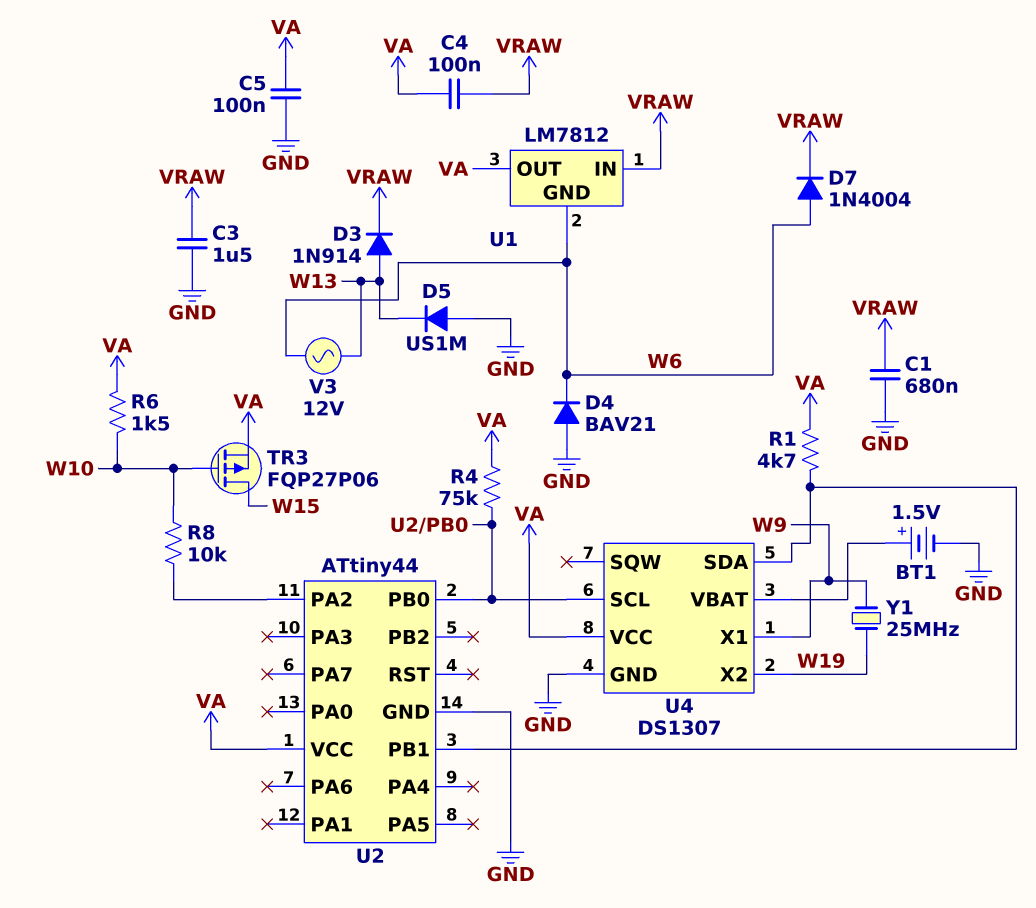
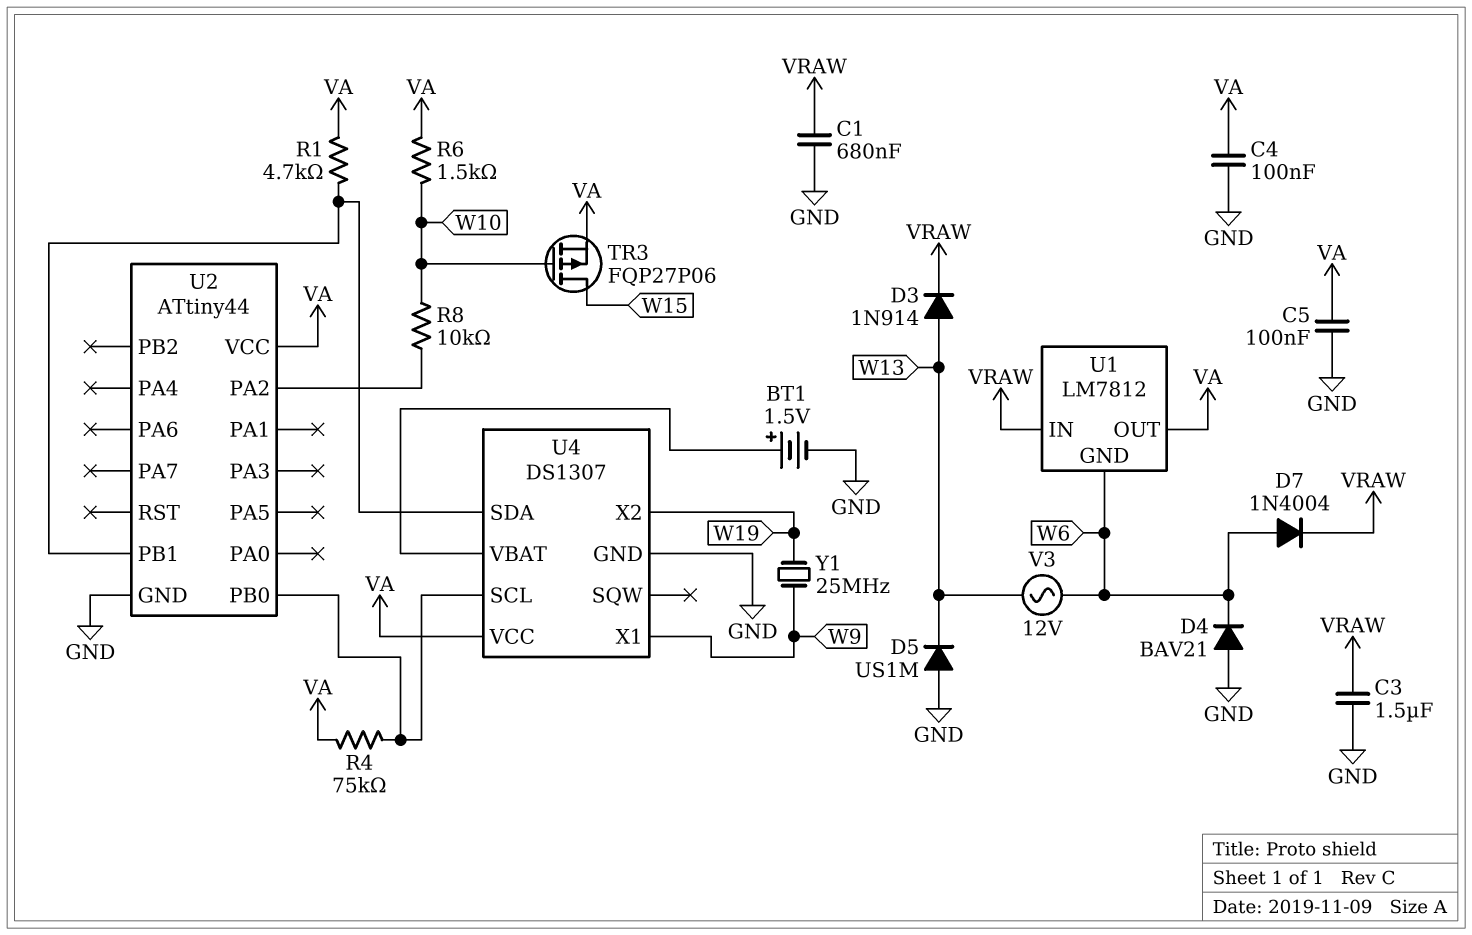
C4: 100nF (VA, VRAW) -> 100nF (GND, VA)

